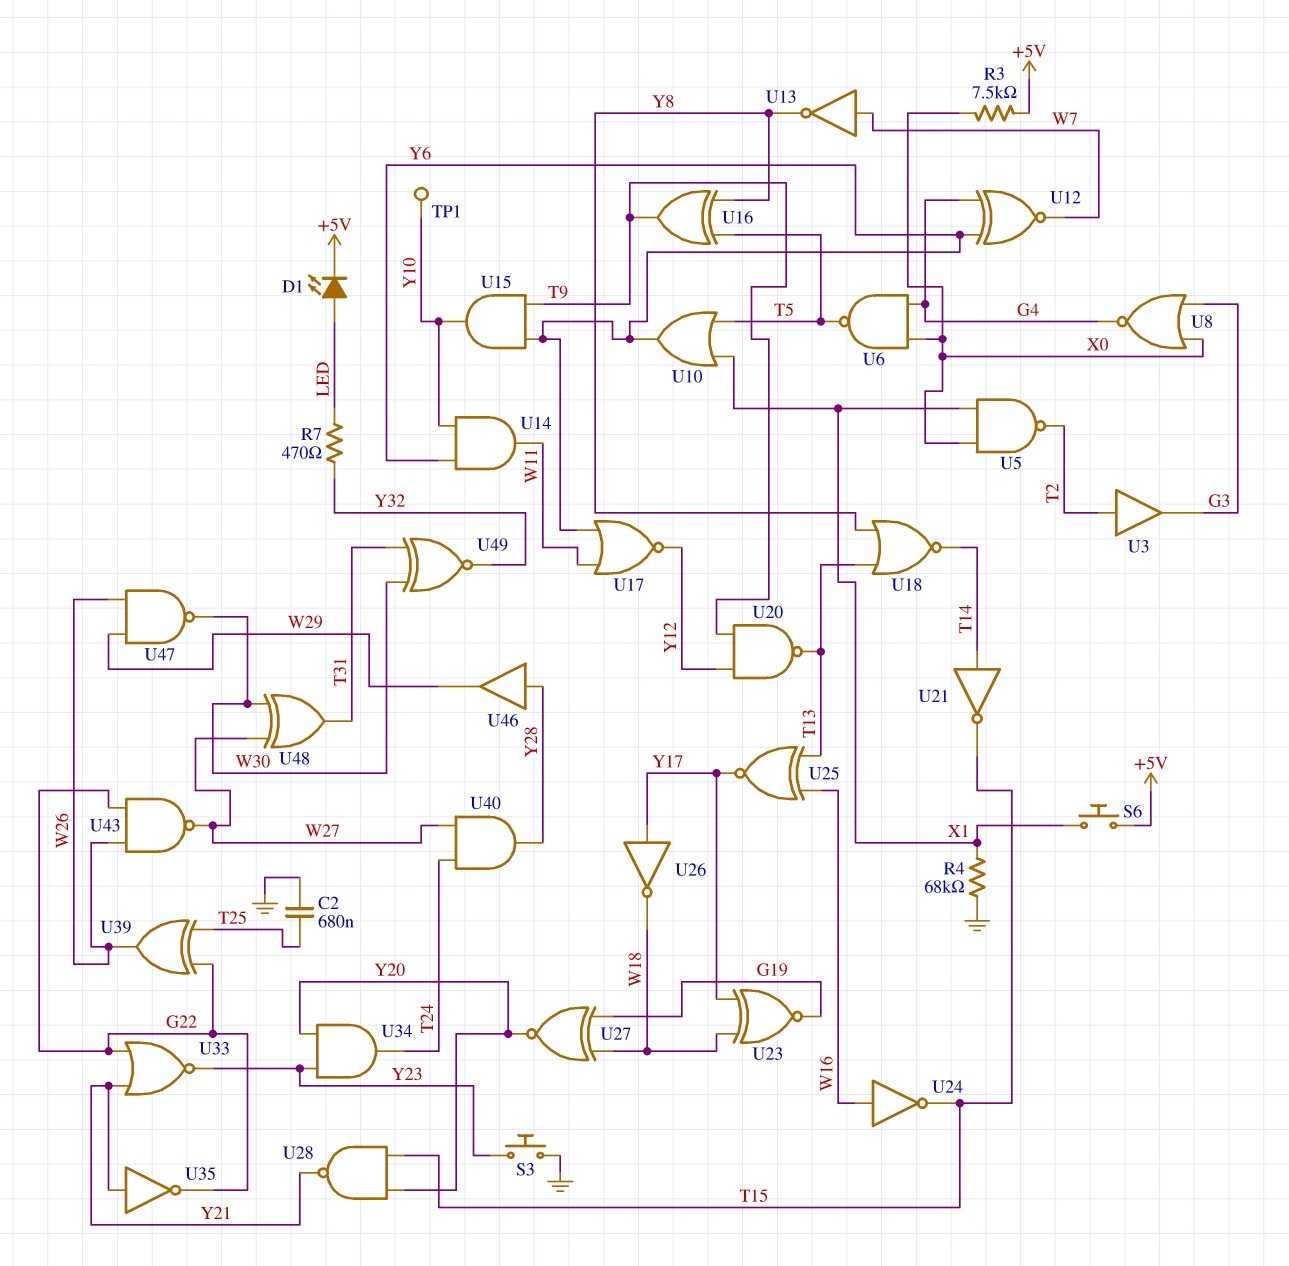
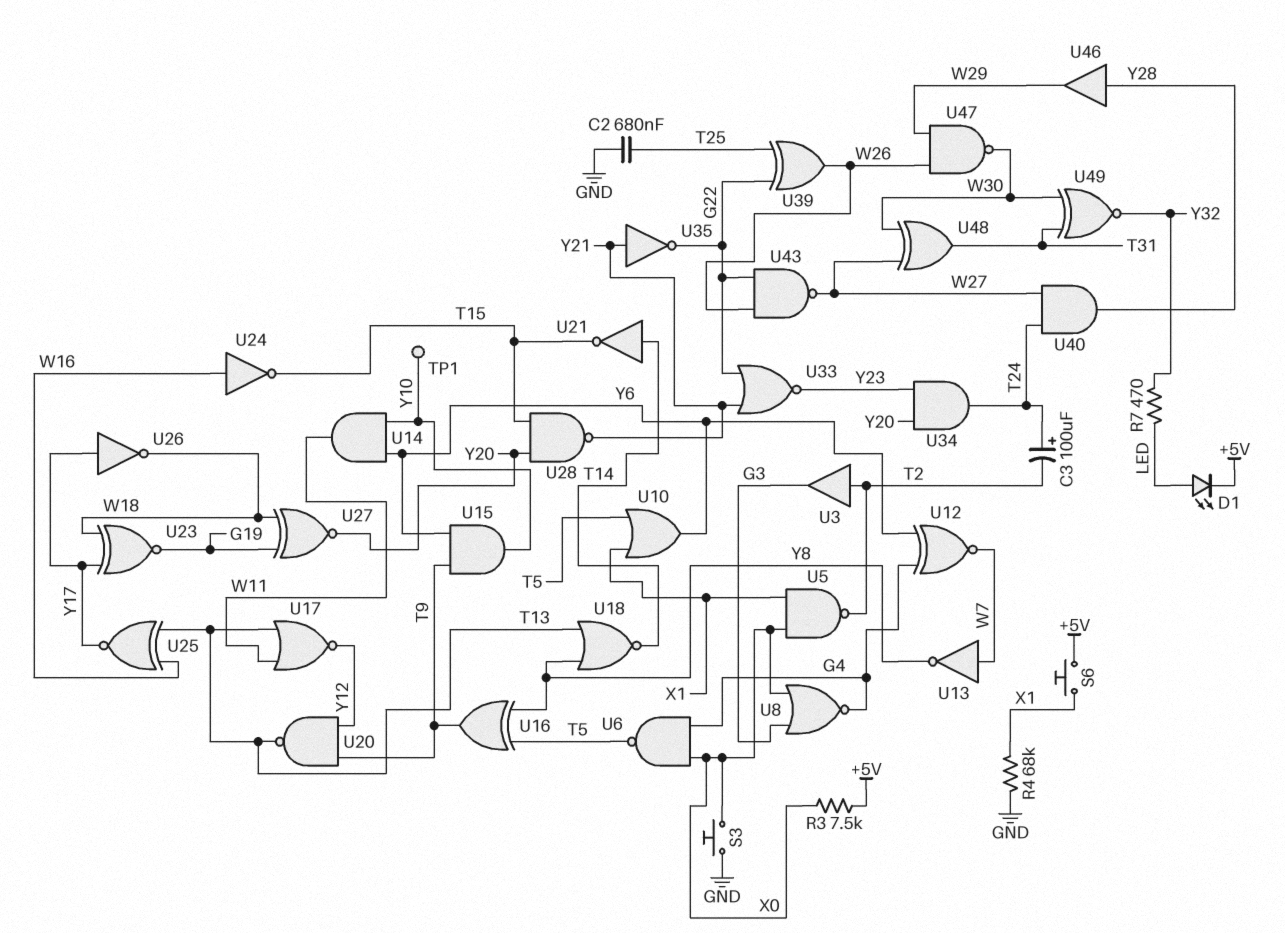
C3: none -> 100uF (plus T24, minus T2)
S3: button (GND, Y23) -> button (GND, X0)
U17: NOR (in W11, in Y6, out Y12) -> NOR (in T13, in W11, out Y12)

